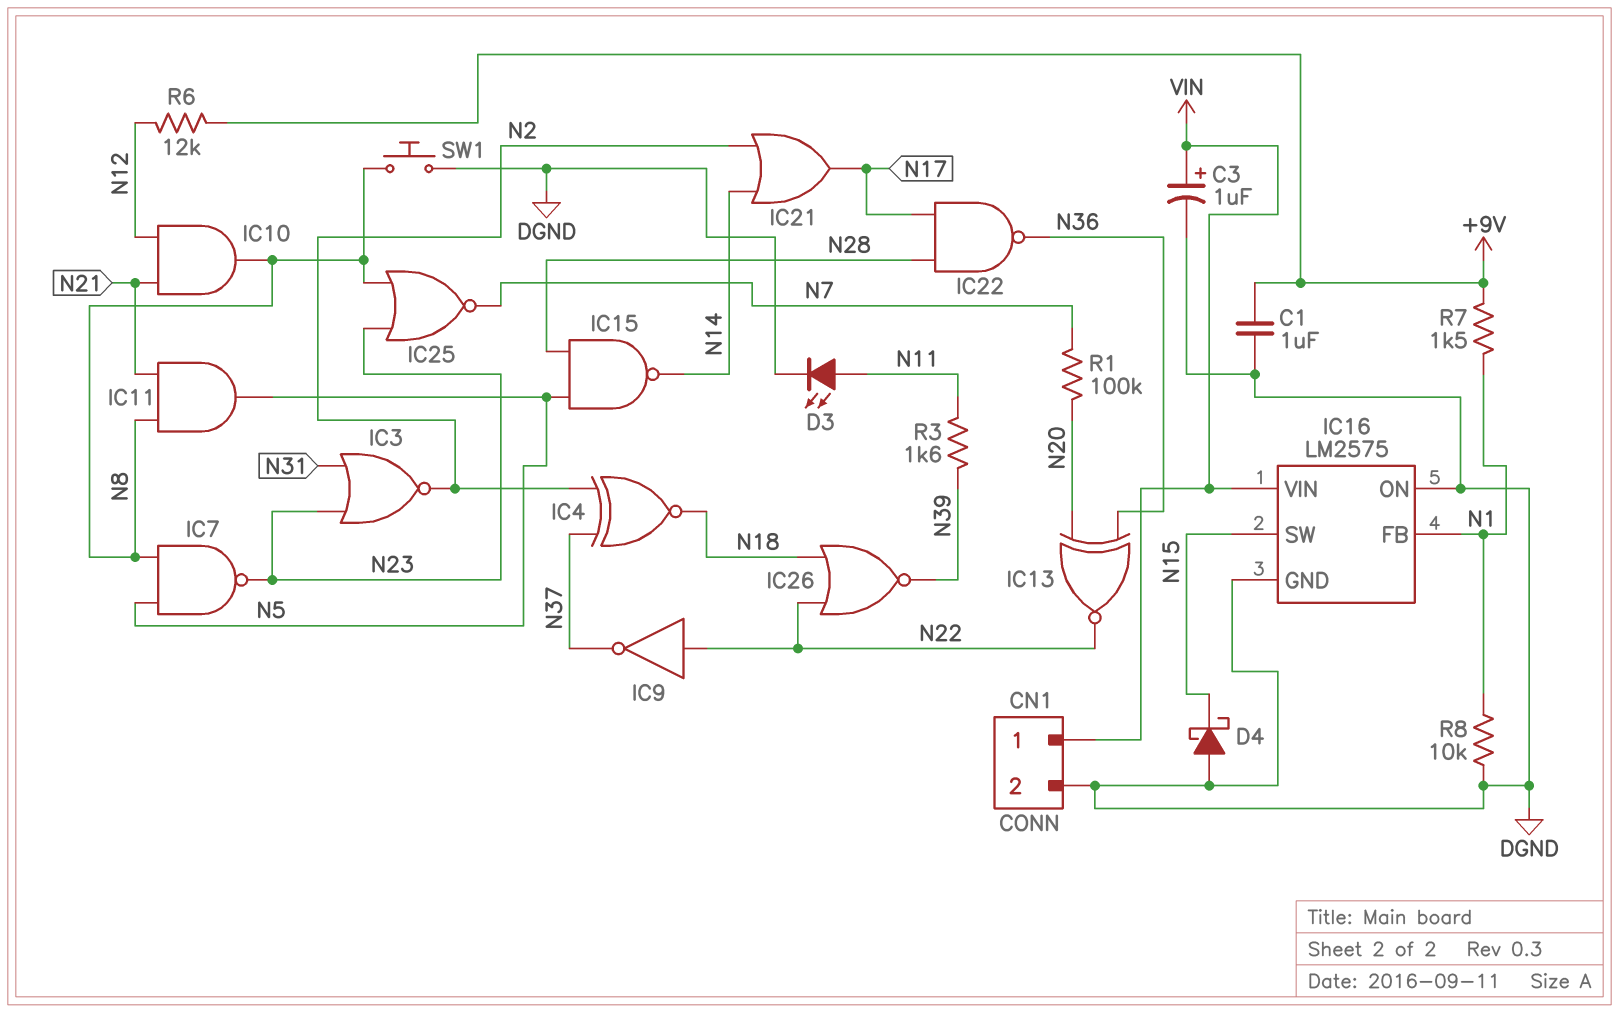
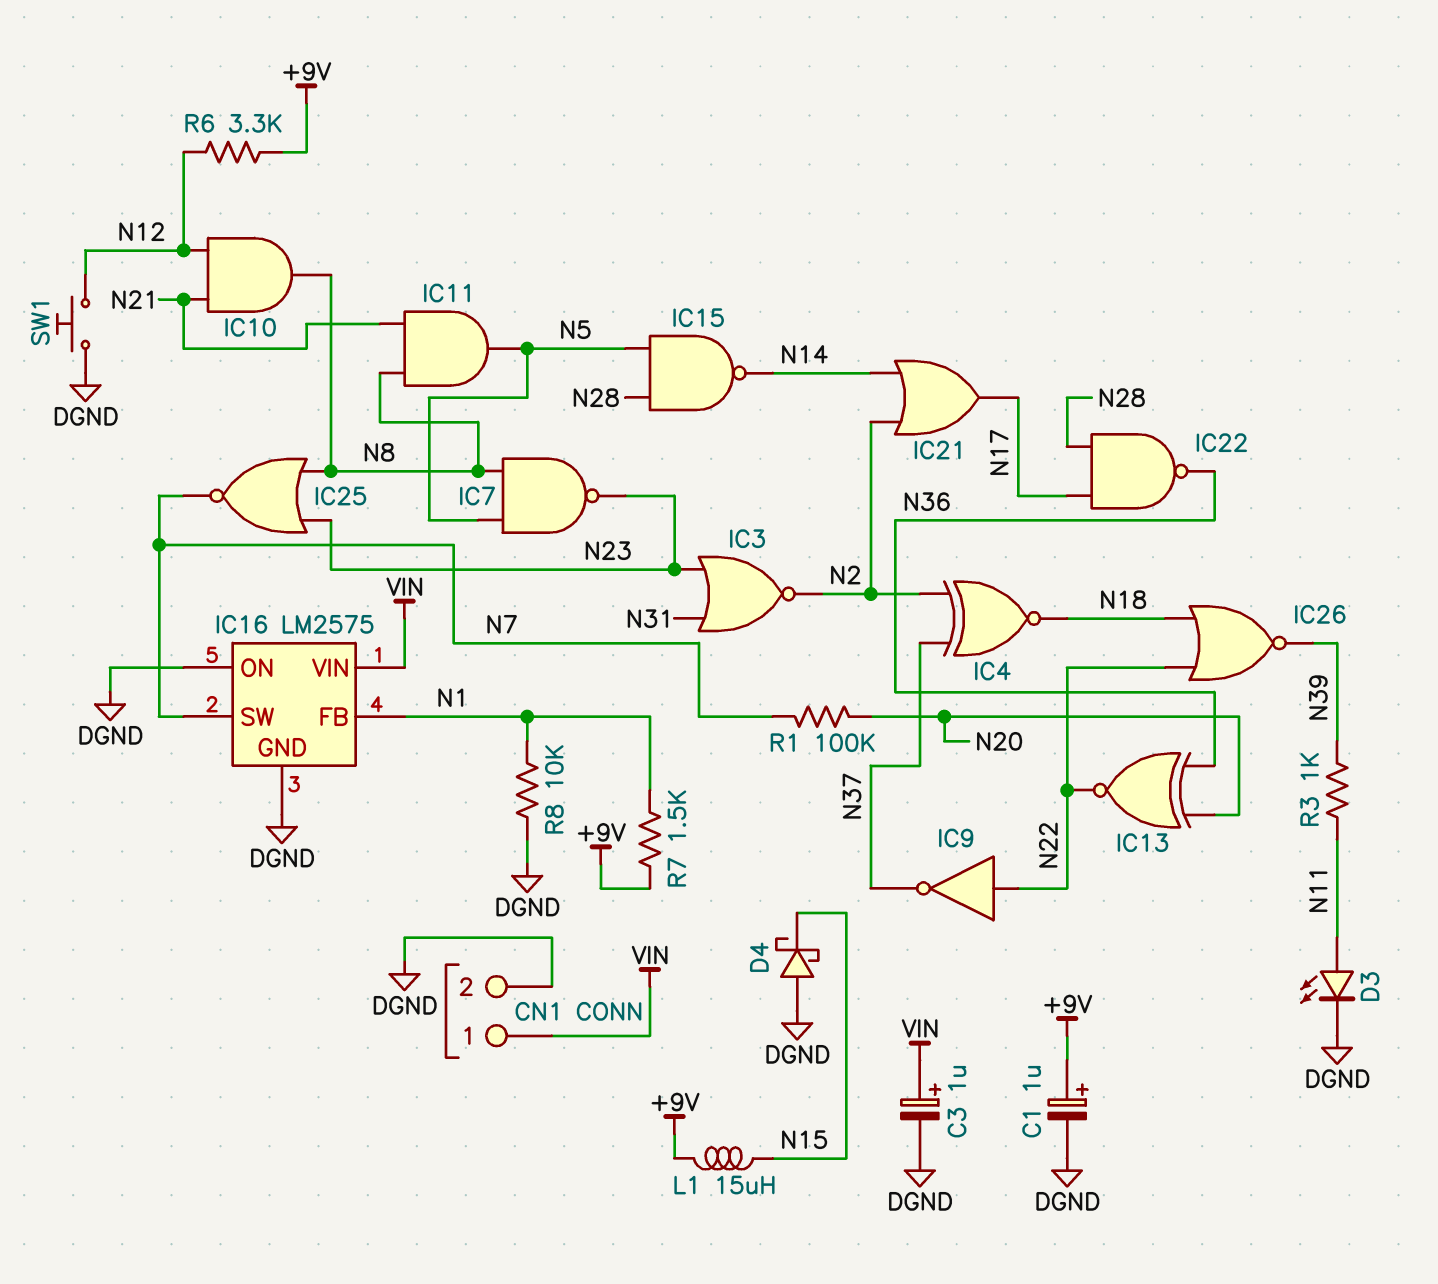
C1: 1uF (+9V, DGND) -> 1uF (plus +9V, minus DGND)
IC16 pin SW: N15 -> N7
L1: none -> 15uH (+9V, N15)
R3: 1.6k (N11, N39) -> 1k (N11, N39)
R6: 12k (+9V, N12) -> 3.3k (+9V, N12)
SW1: button (DGND, N8) -> button (DGND, N12)

